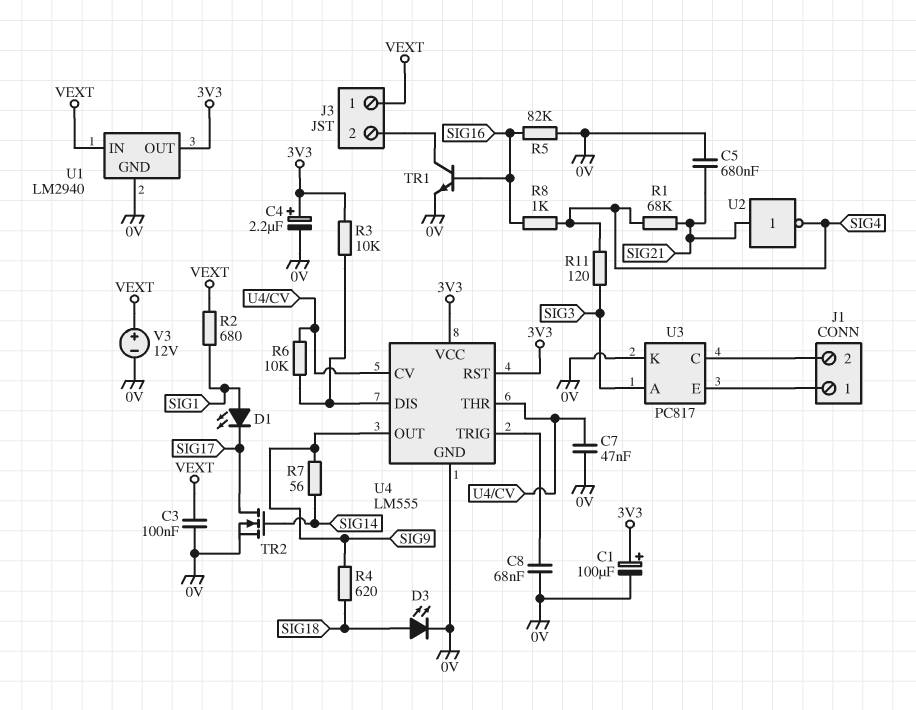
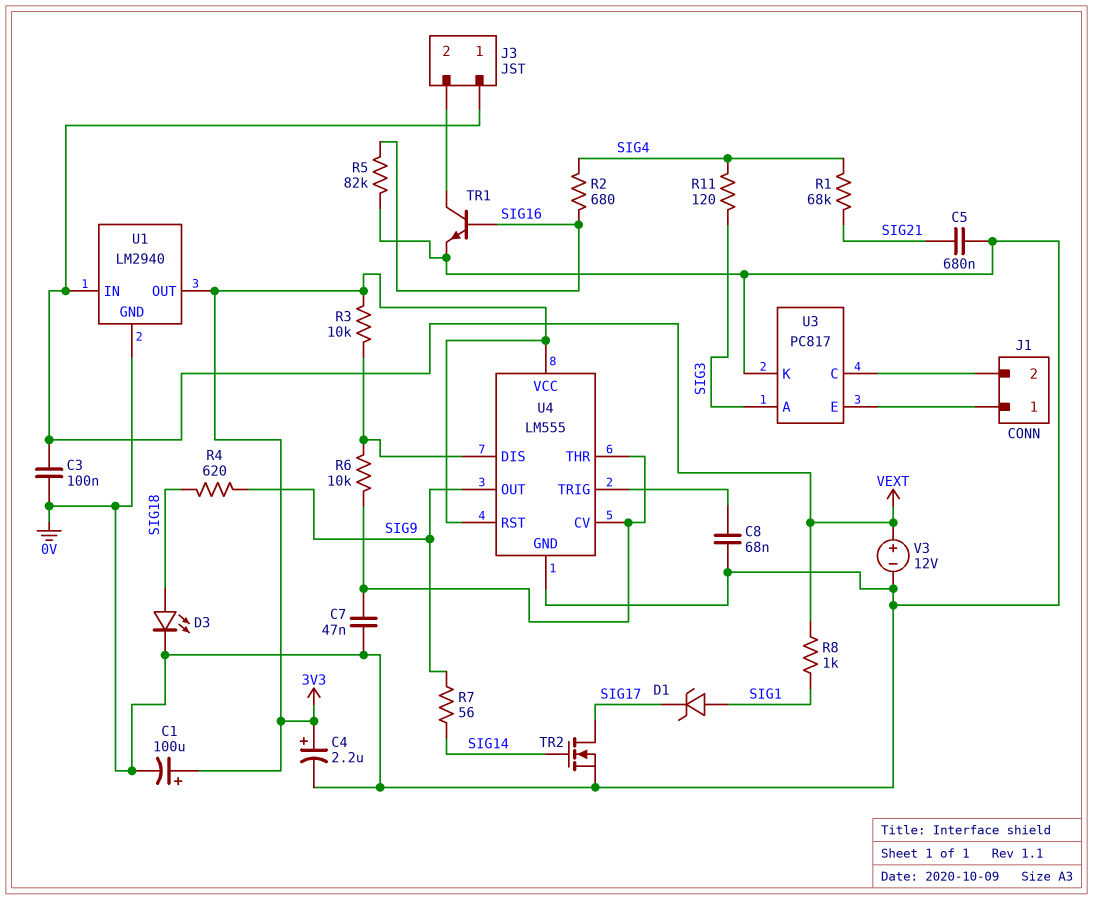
D1: LED (A SIG1, K SIG17) -> zener (A SIG1, K SIG17)
R2: 680 (SIG1, VEXT) -> 680 (SIG4, SIG16)
R8: 1k (SIG4, SIG16) -> 1k (SIG1, VEXT)
U2: NOT (in SIG21, out SIG4) -> none

